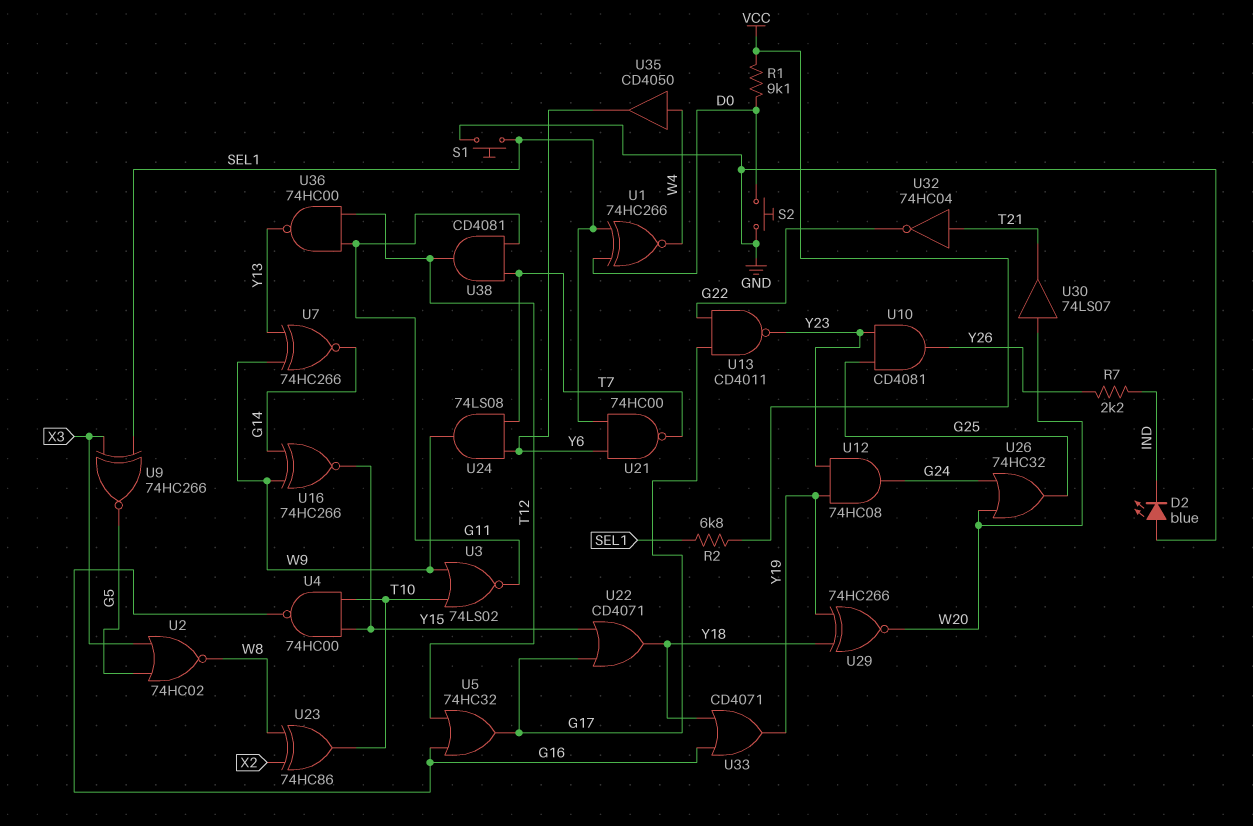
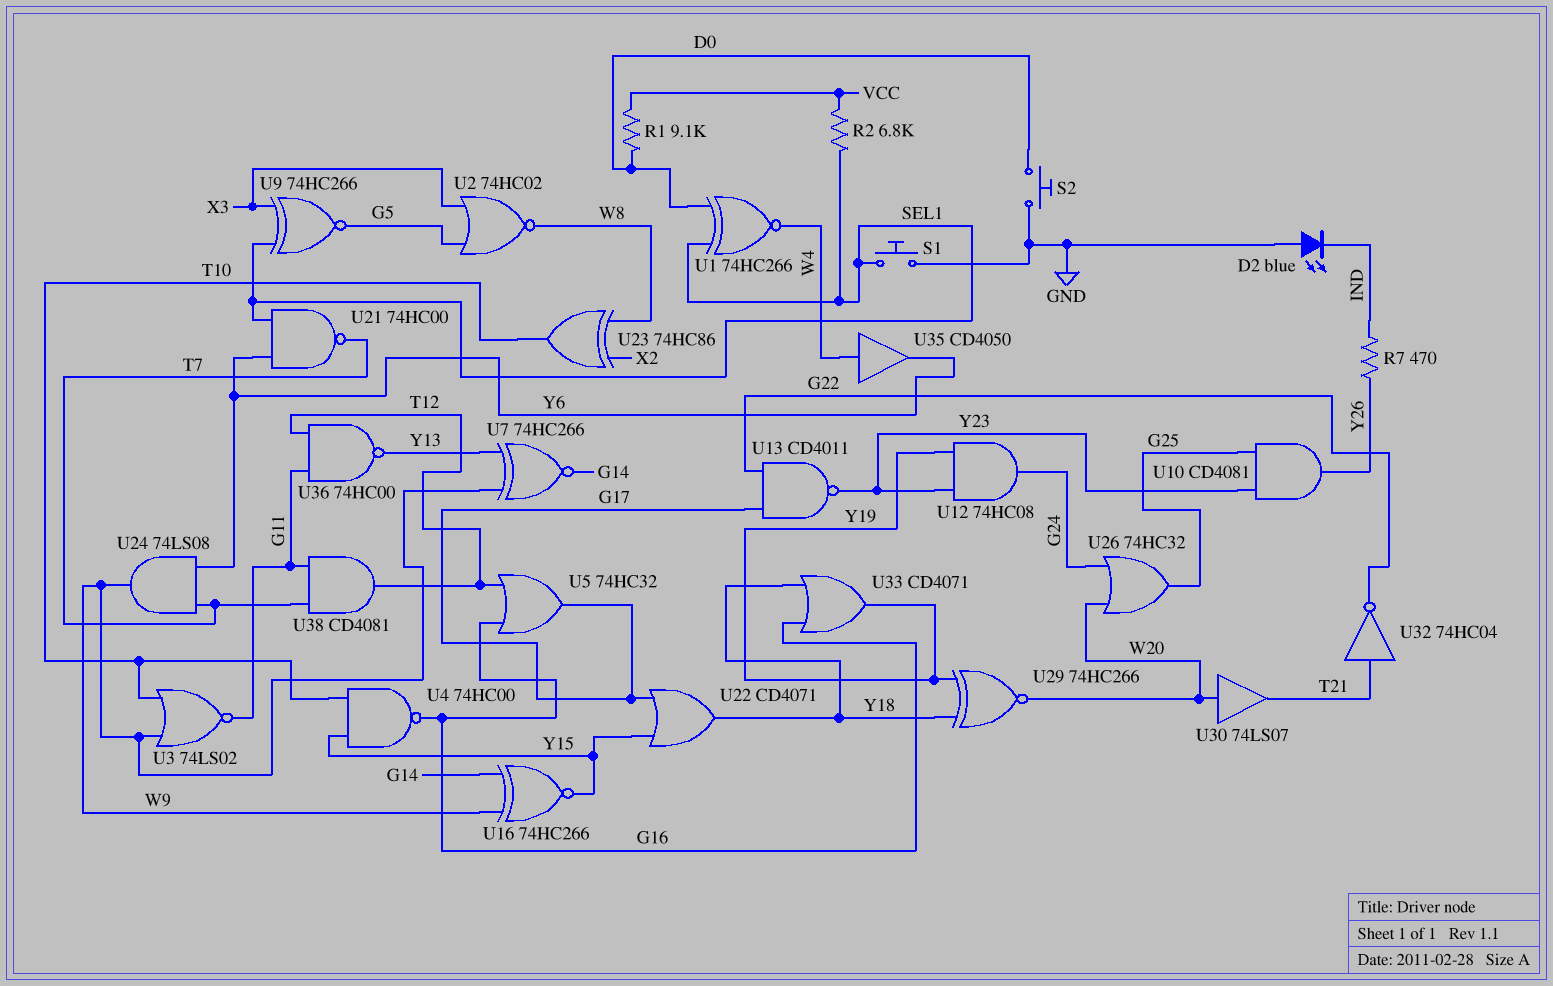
R7: 2.2k (IND, Y26) -> 470 (IND, Y26)

